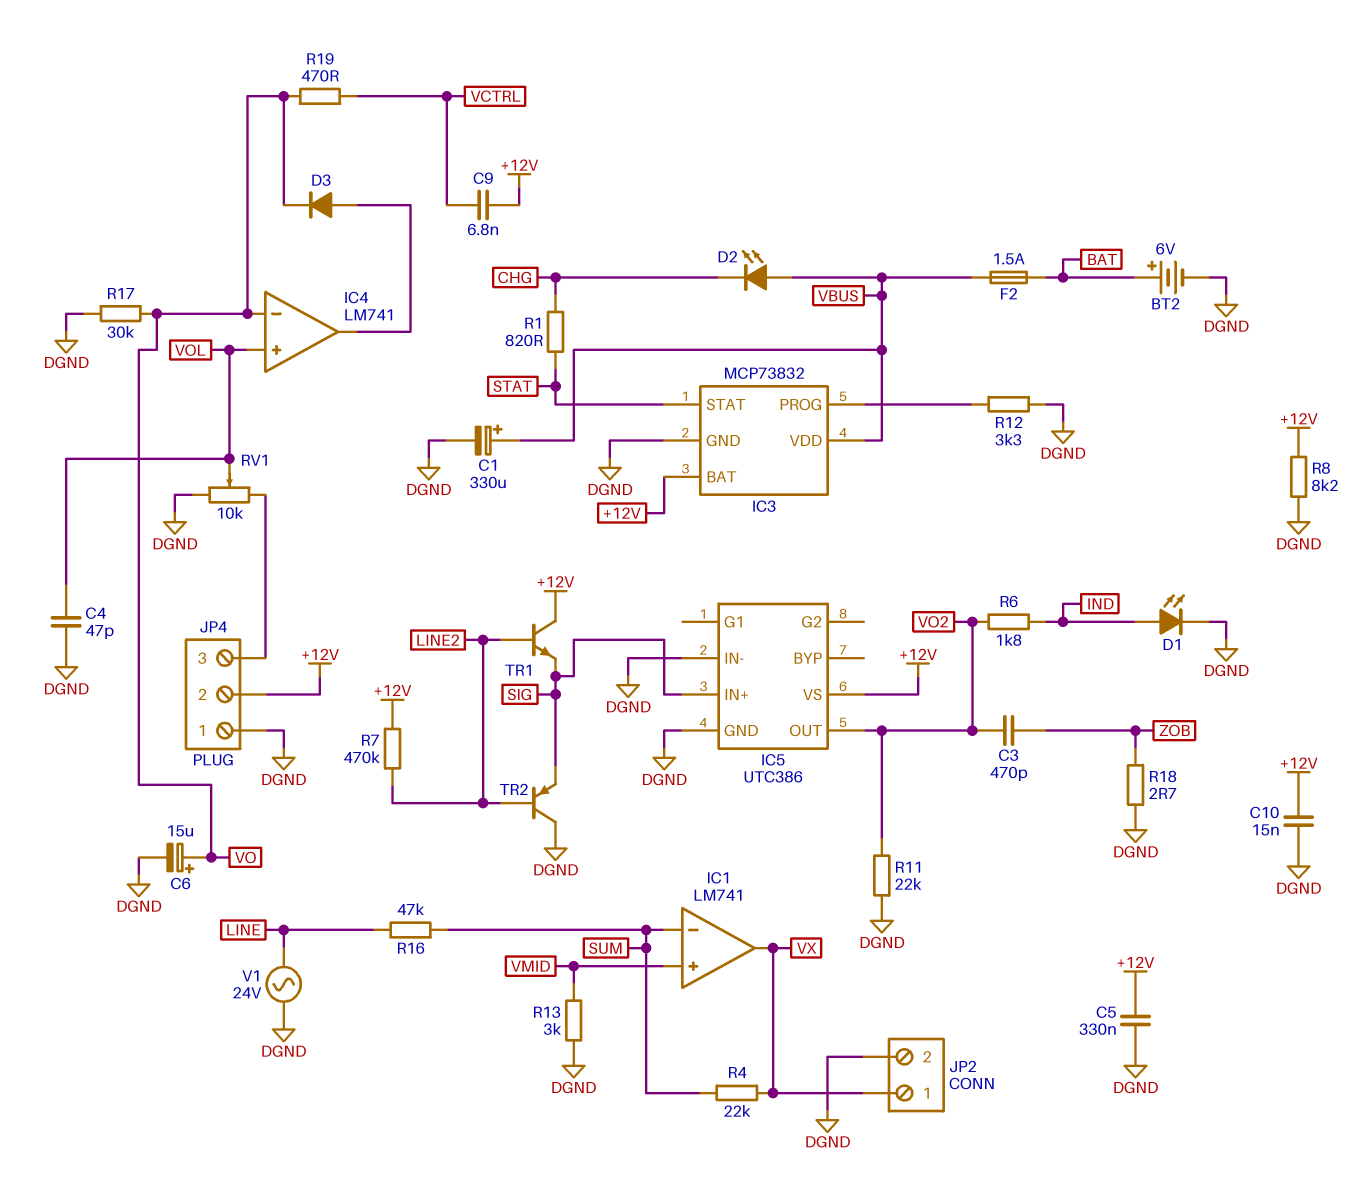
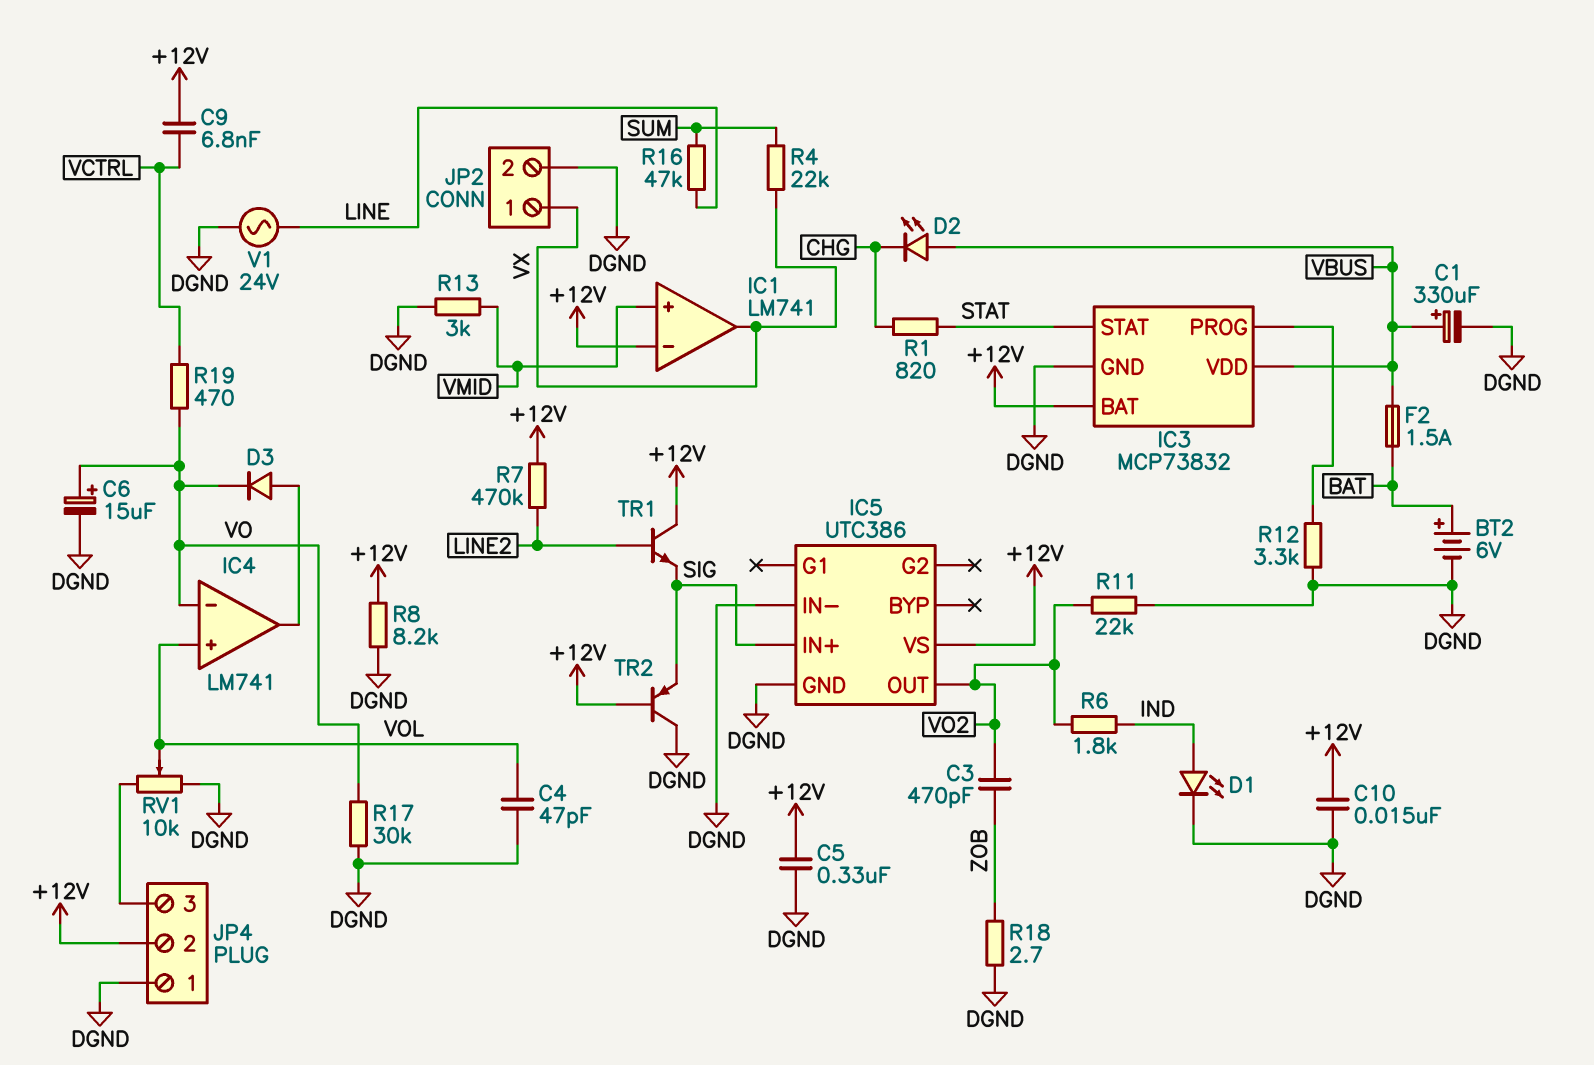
IC1 pin in-: SUM -> +12V
TR2: PNP (B LINE2, C DGND, E SIG) -> PNP (B +12V, C DGND, E SIG)

